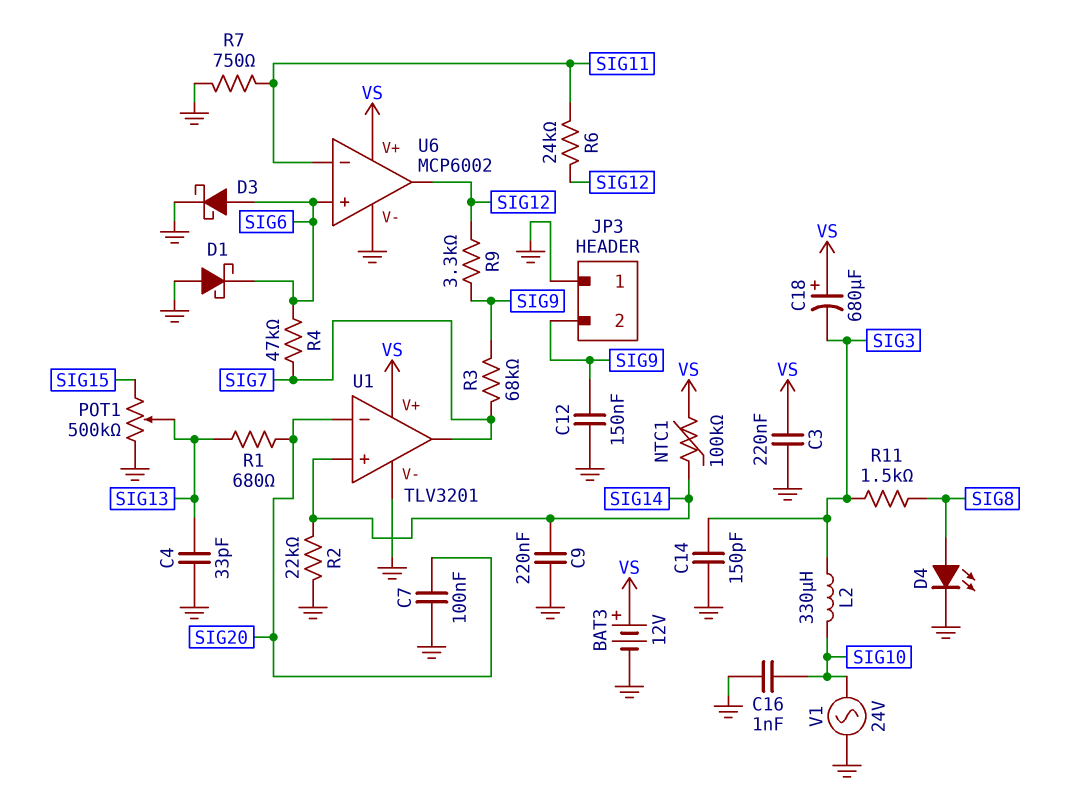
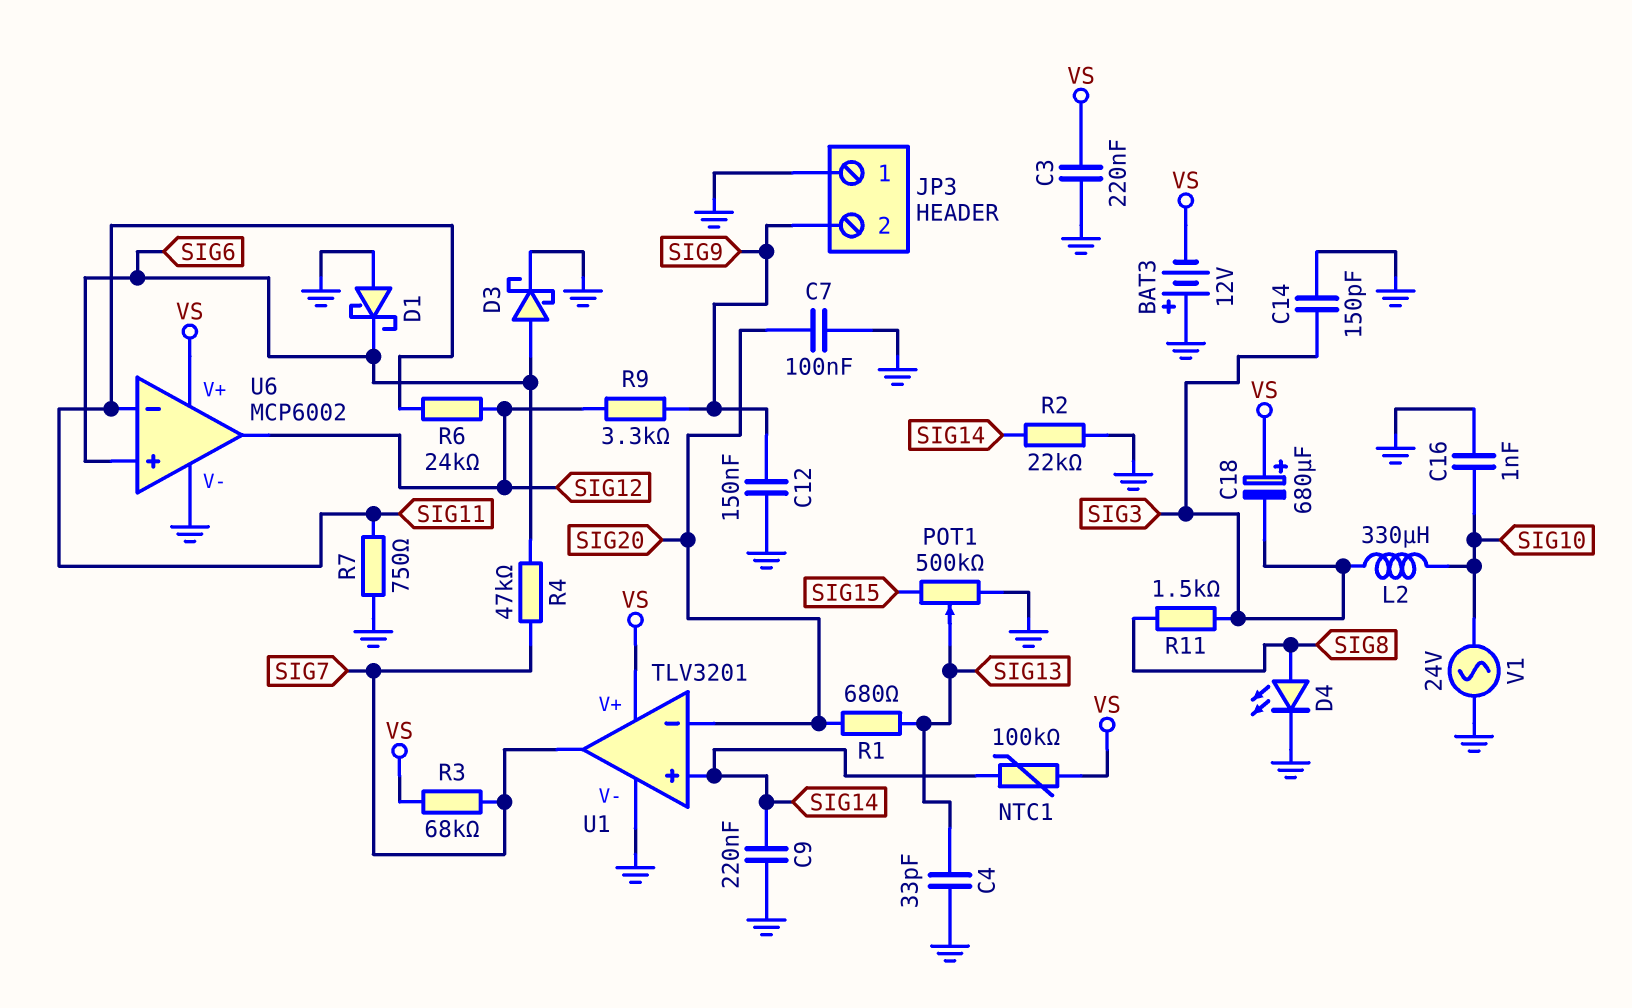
BAT3: 12V (plus VS, minus GND) -> 12V (plus GND, minus VS)
R3: 68k (SIG7, SIG9) -> 68k (SIG7, VS)

